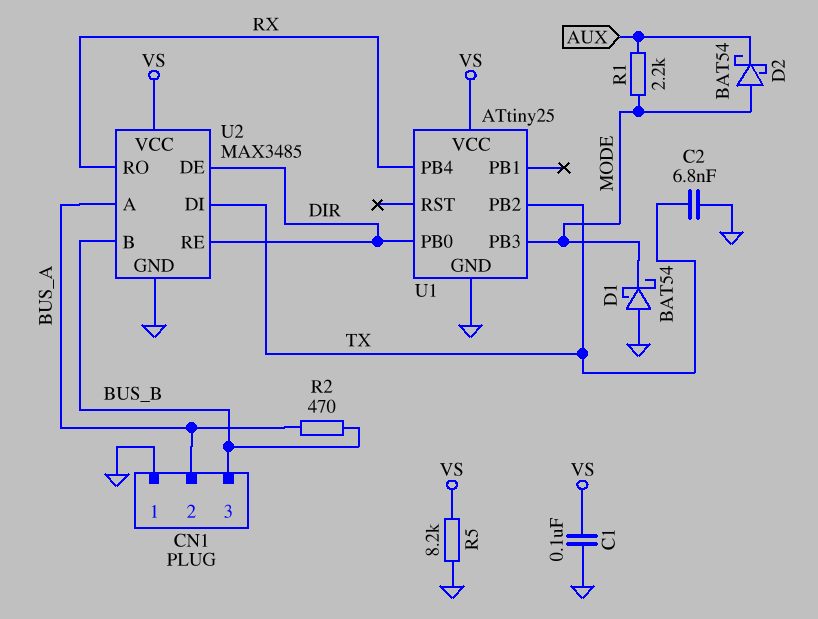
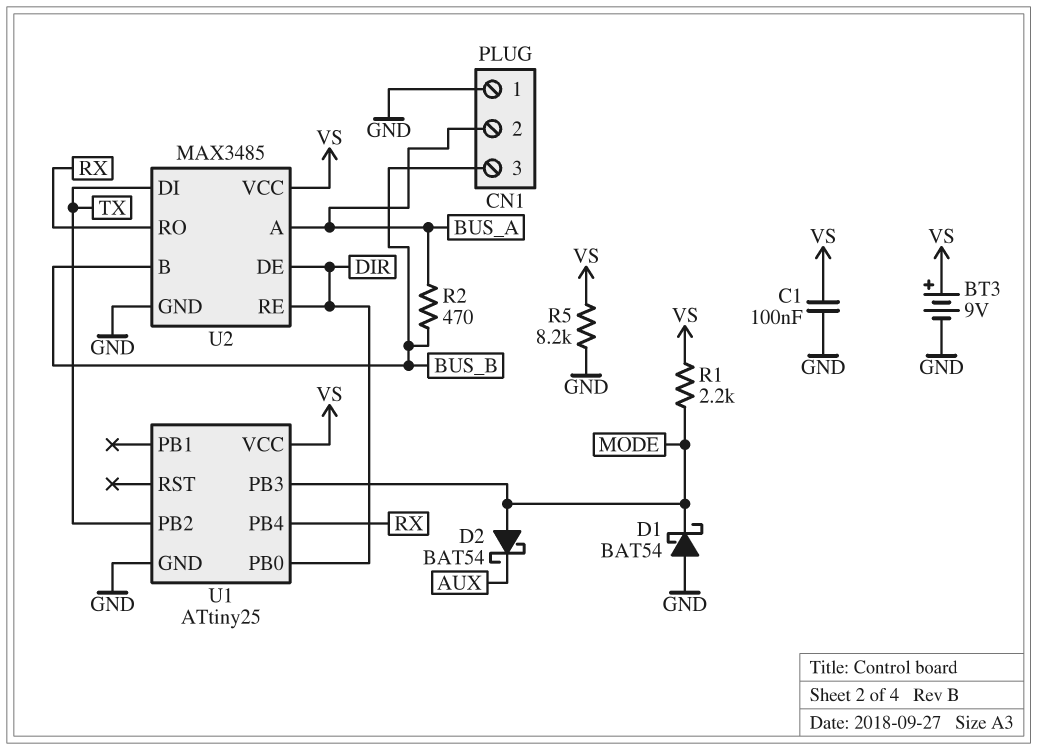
BT3: none -> 9V (plus VS, minus GND)
C2: 6.8nF (GND, TX) -> none
R1: 2.2k (AUX, MODE) -> 2.2k (MODE, VS)

